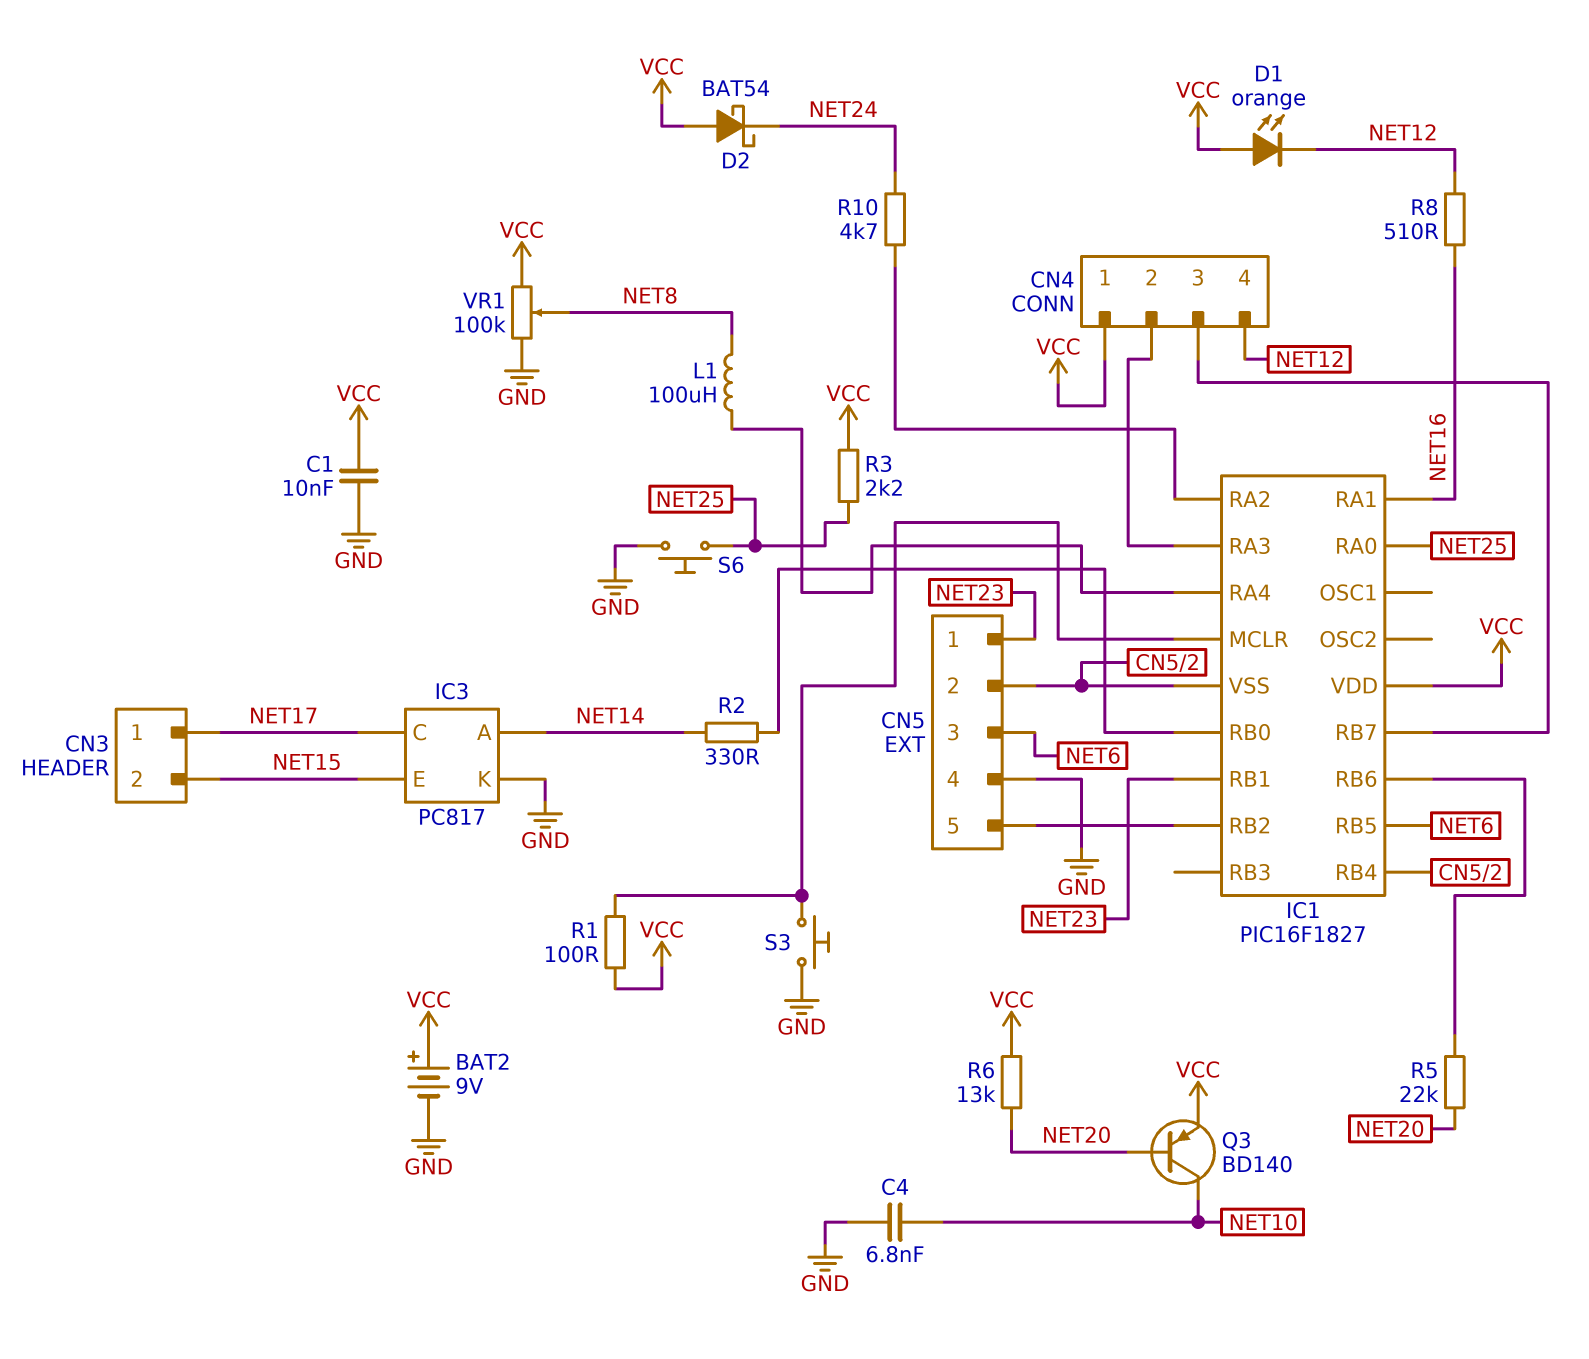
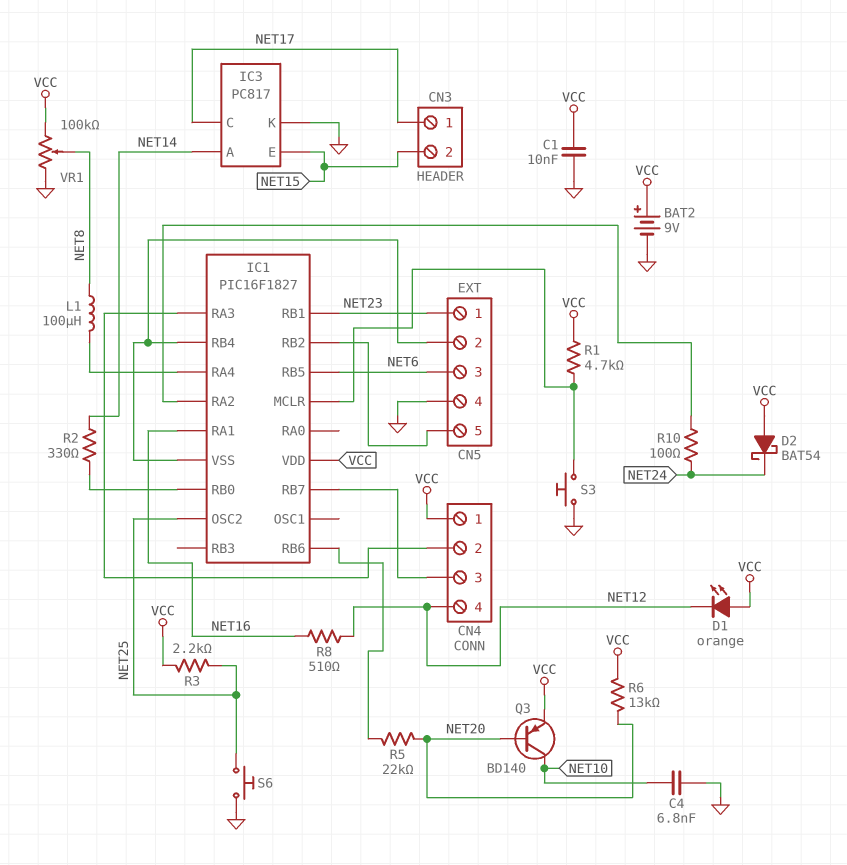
IC1 pin OSC2: none -> NET25
IC1 pin RA0: NET25 -> none
R1: 100 (IC1/MCLR, VCC) -> 4.7k (IC1/MCLR, VCC)
R10: 4.7k (IC1/RA2, NET24) -> 100 (IC1/RA2, NET24)

